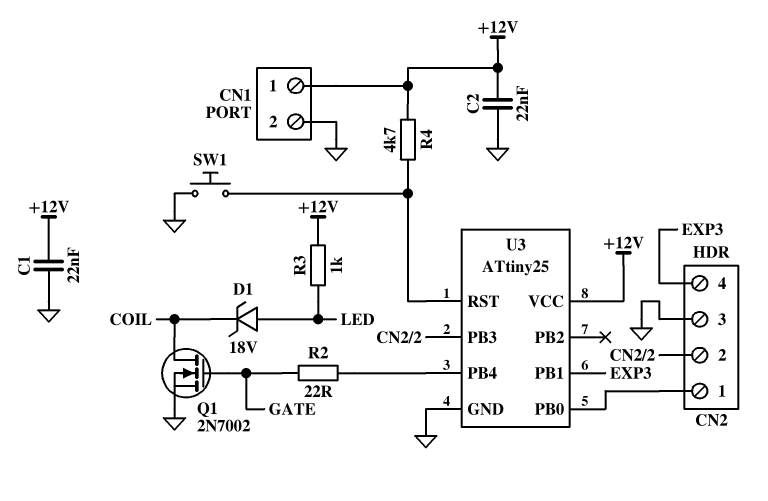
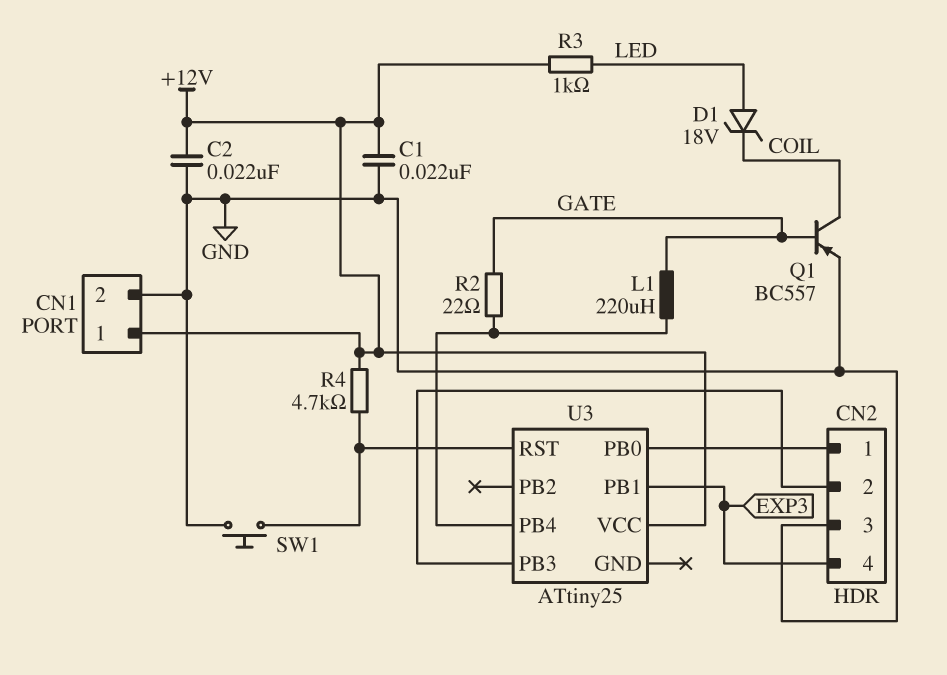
L1: none -> 220uH (GATE, U3/PB4)
Q1: NMOS 2N7002 (G GATE, D COIL, S GND) -> PNP BC557 (B GATE, C COIL, E GND)
U3 pin GND: GND -> none

